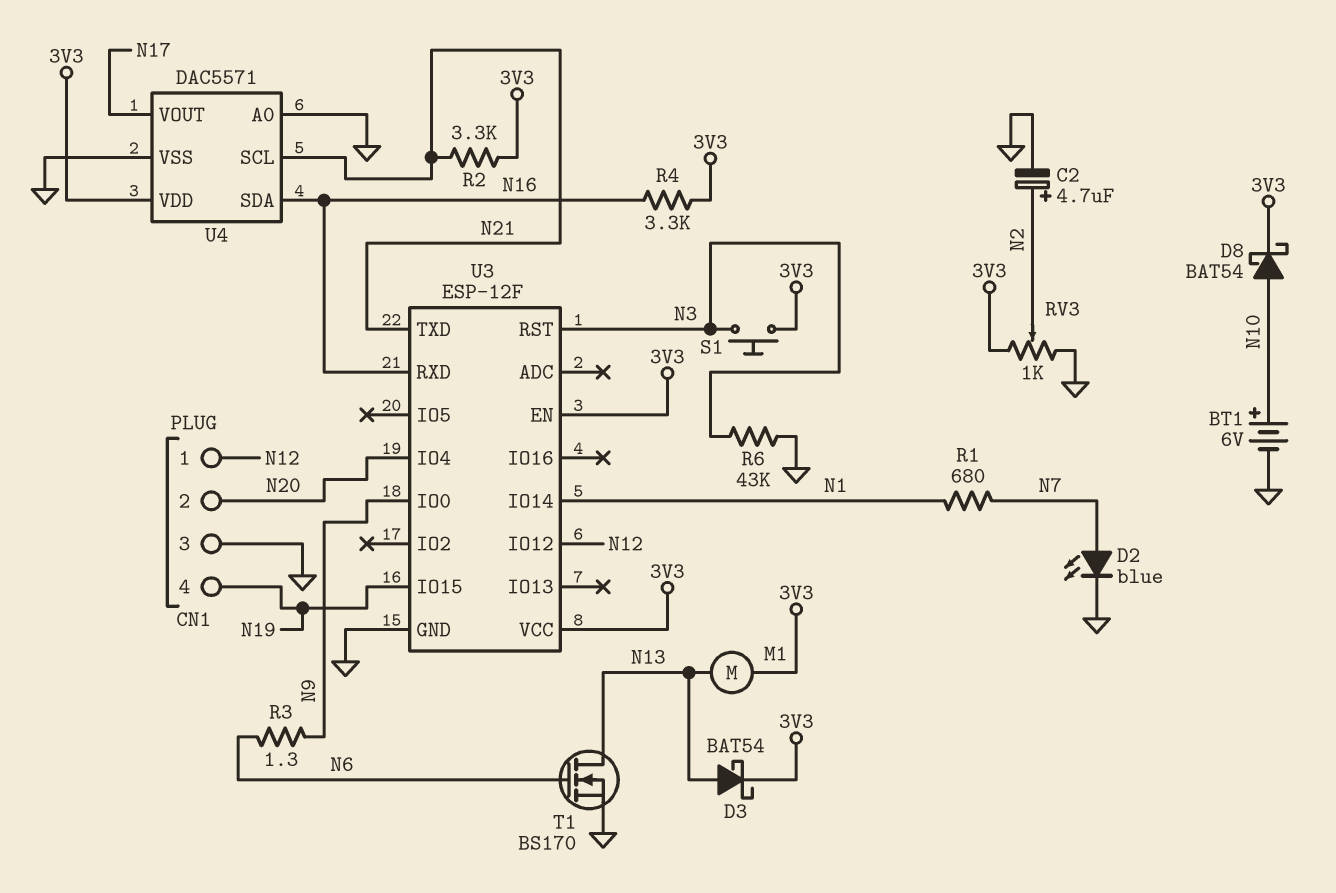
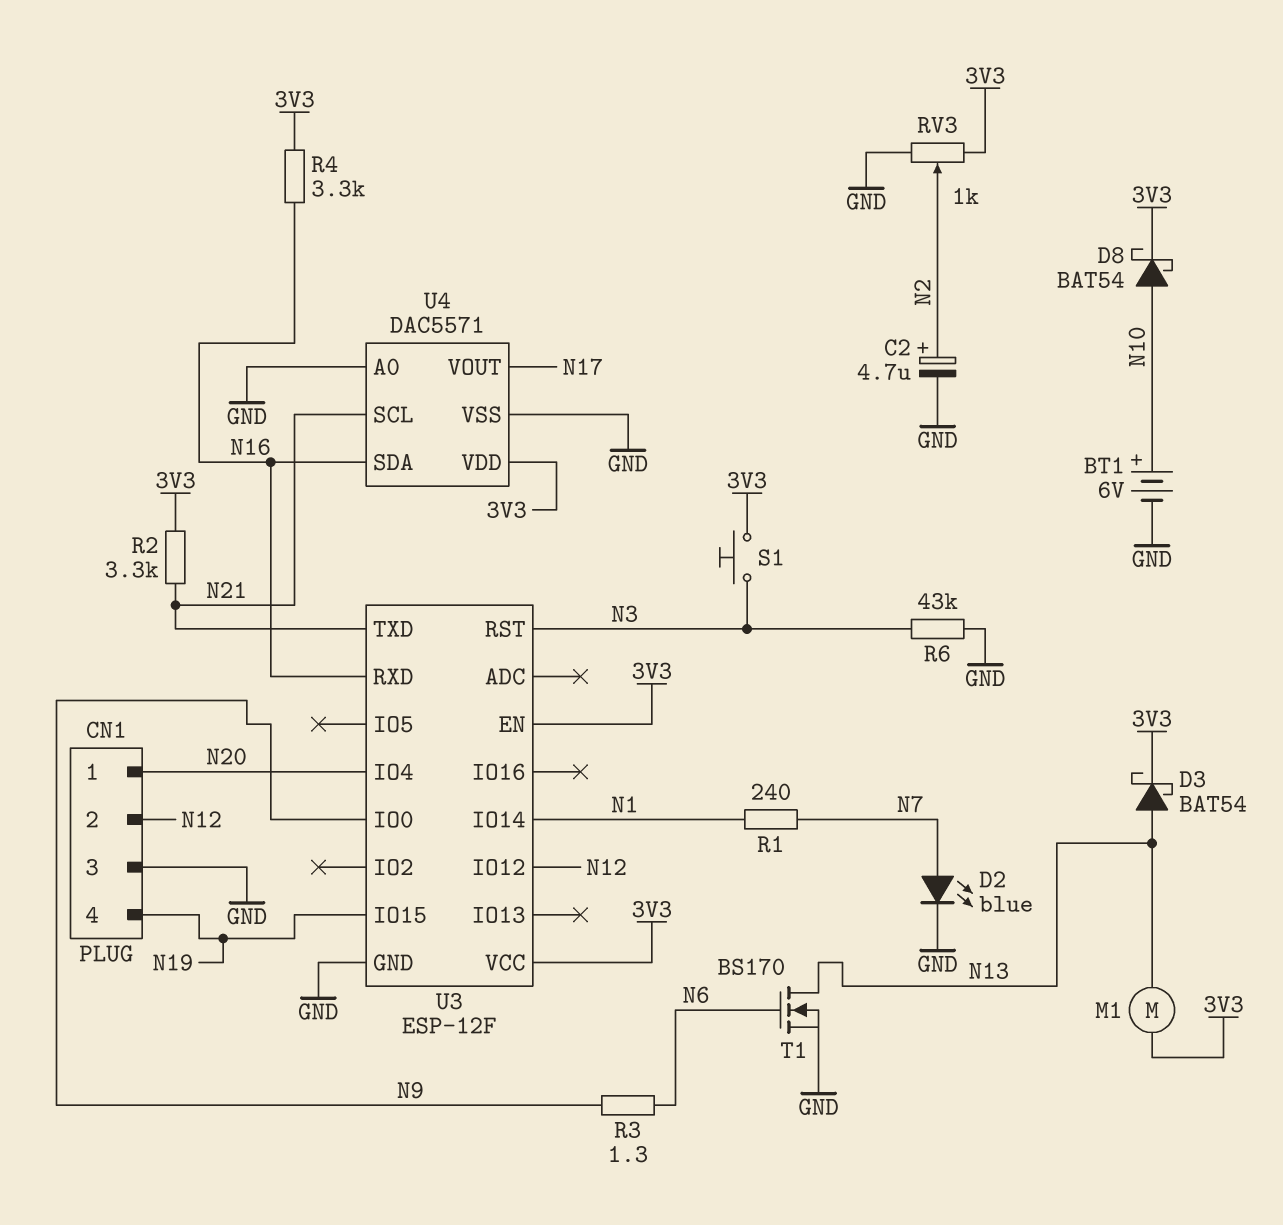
CN1 pin 1: N12 -> N20
CN1 pin 2: N20 -> N12
R1: 680 (N1, N7) -> 240 (N1, N7)

